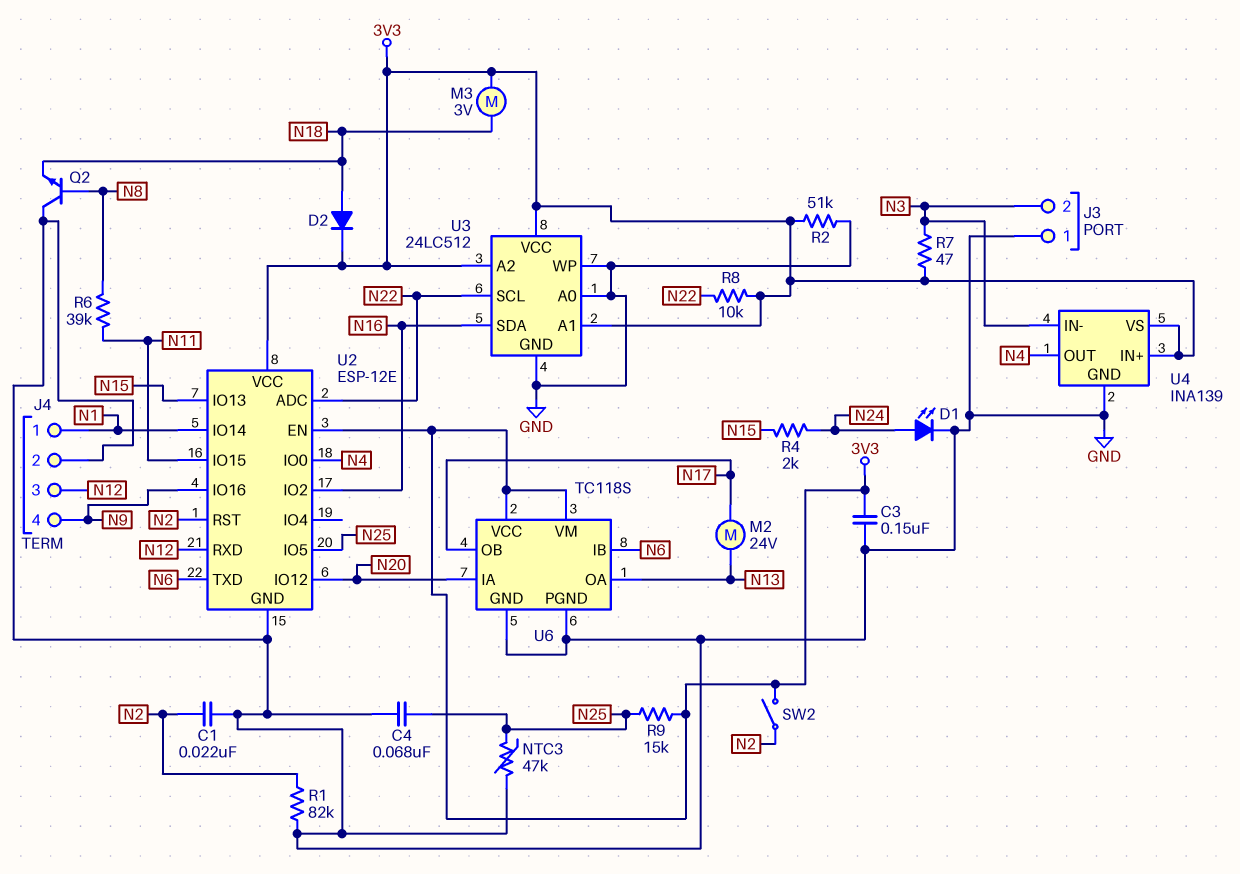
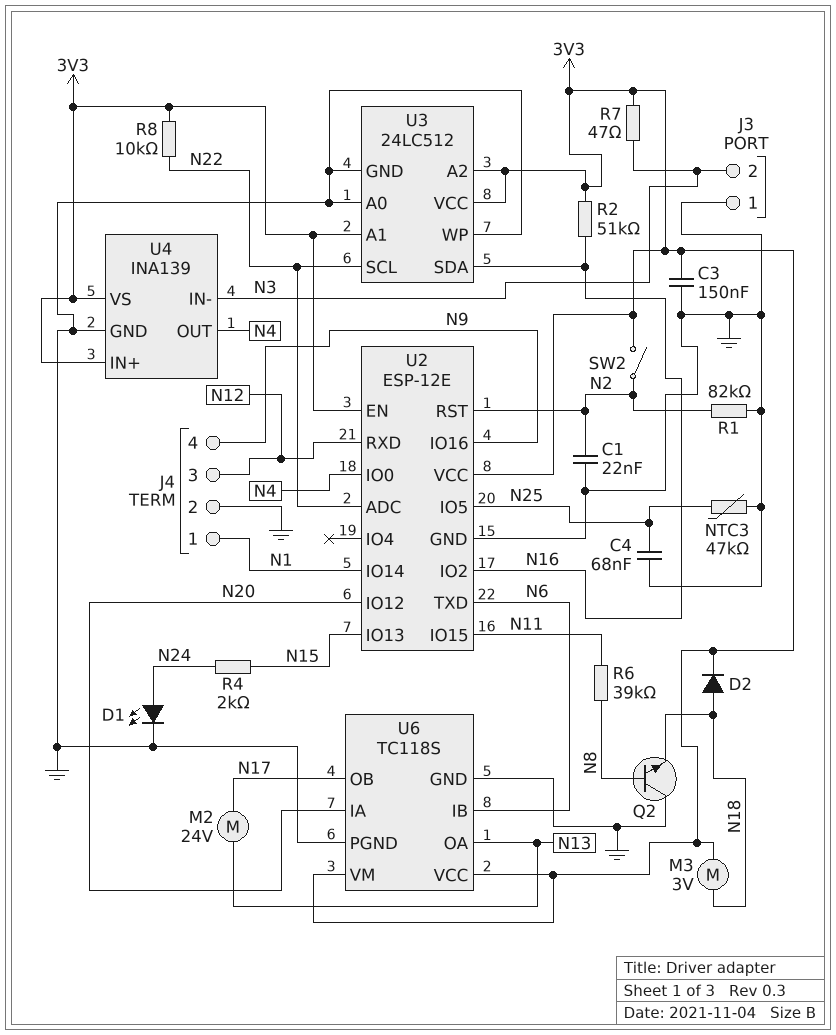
R2: 51k (3V3, GND) -> 51k (3V3, N16)
R9: 15k (3V3, N25) -> none

